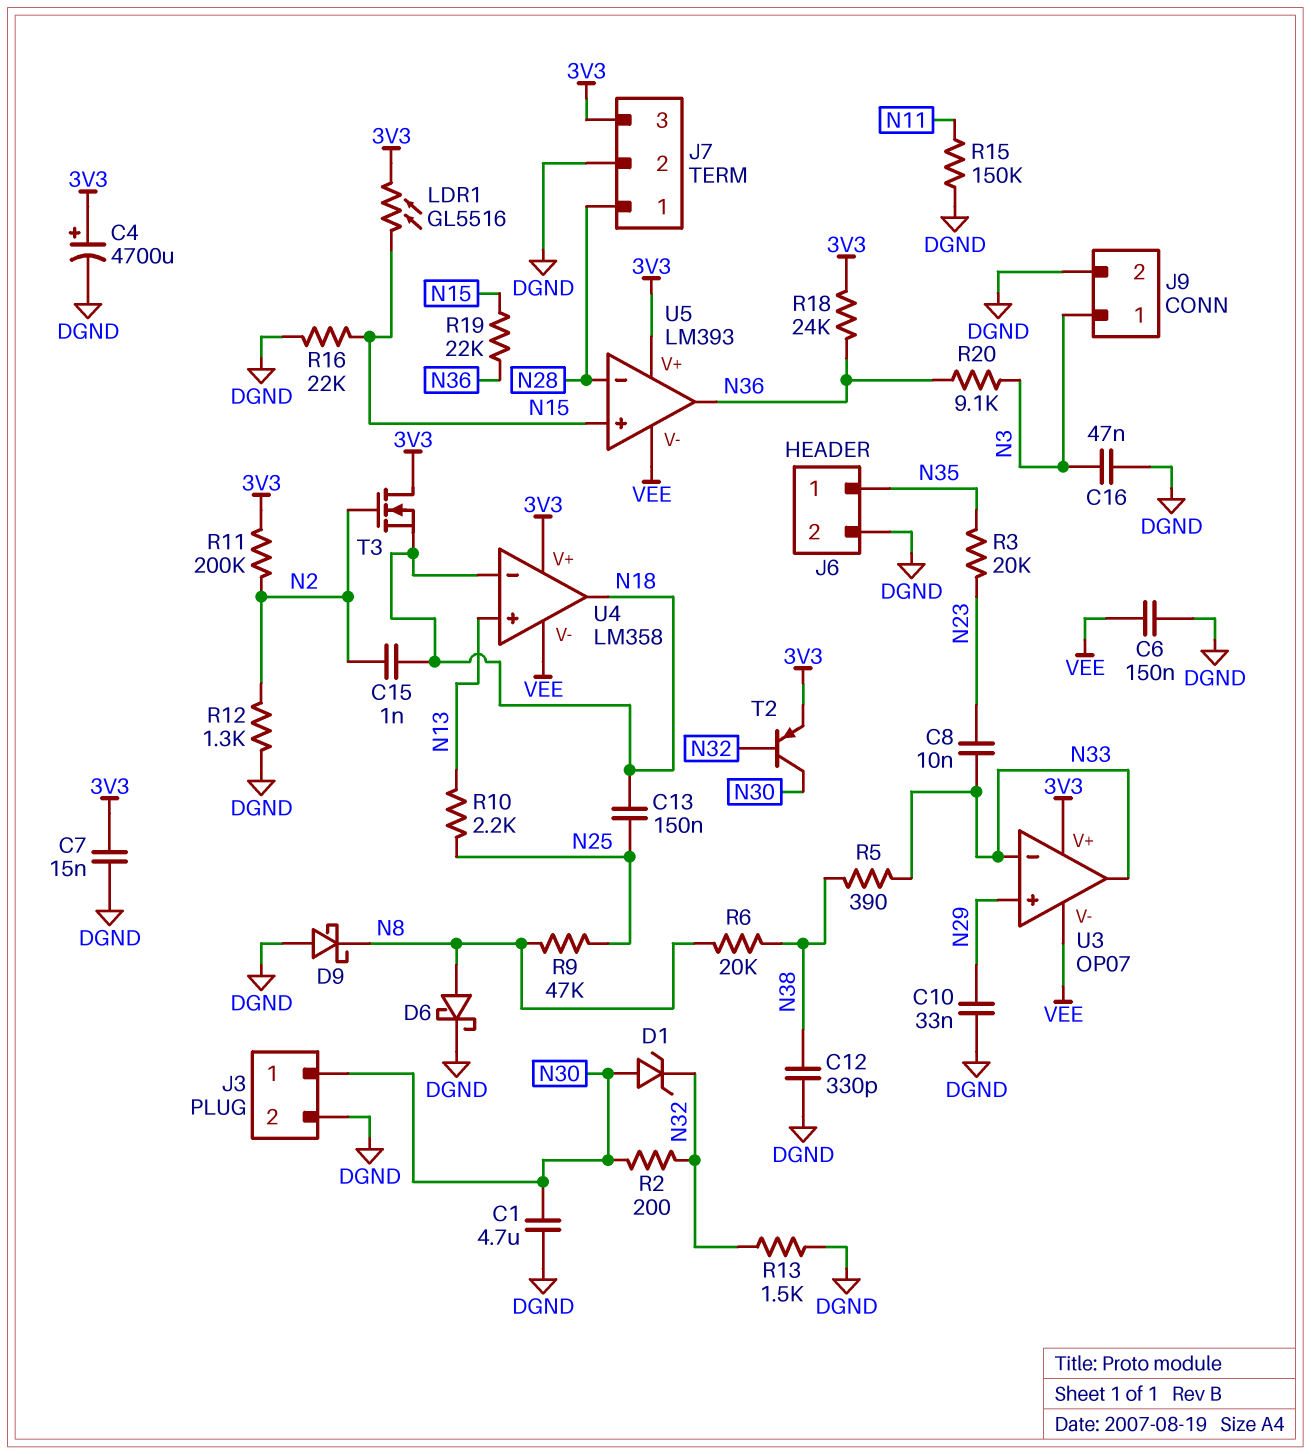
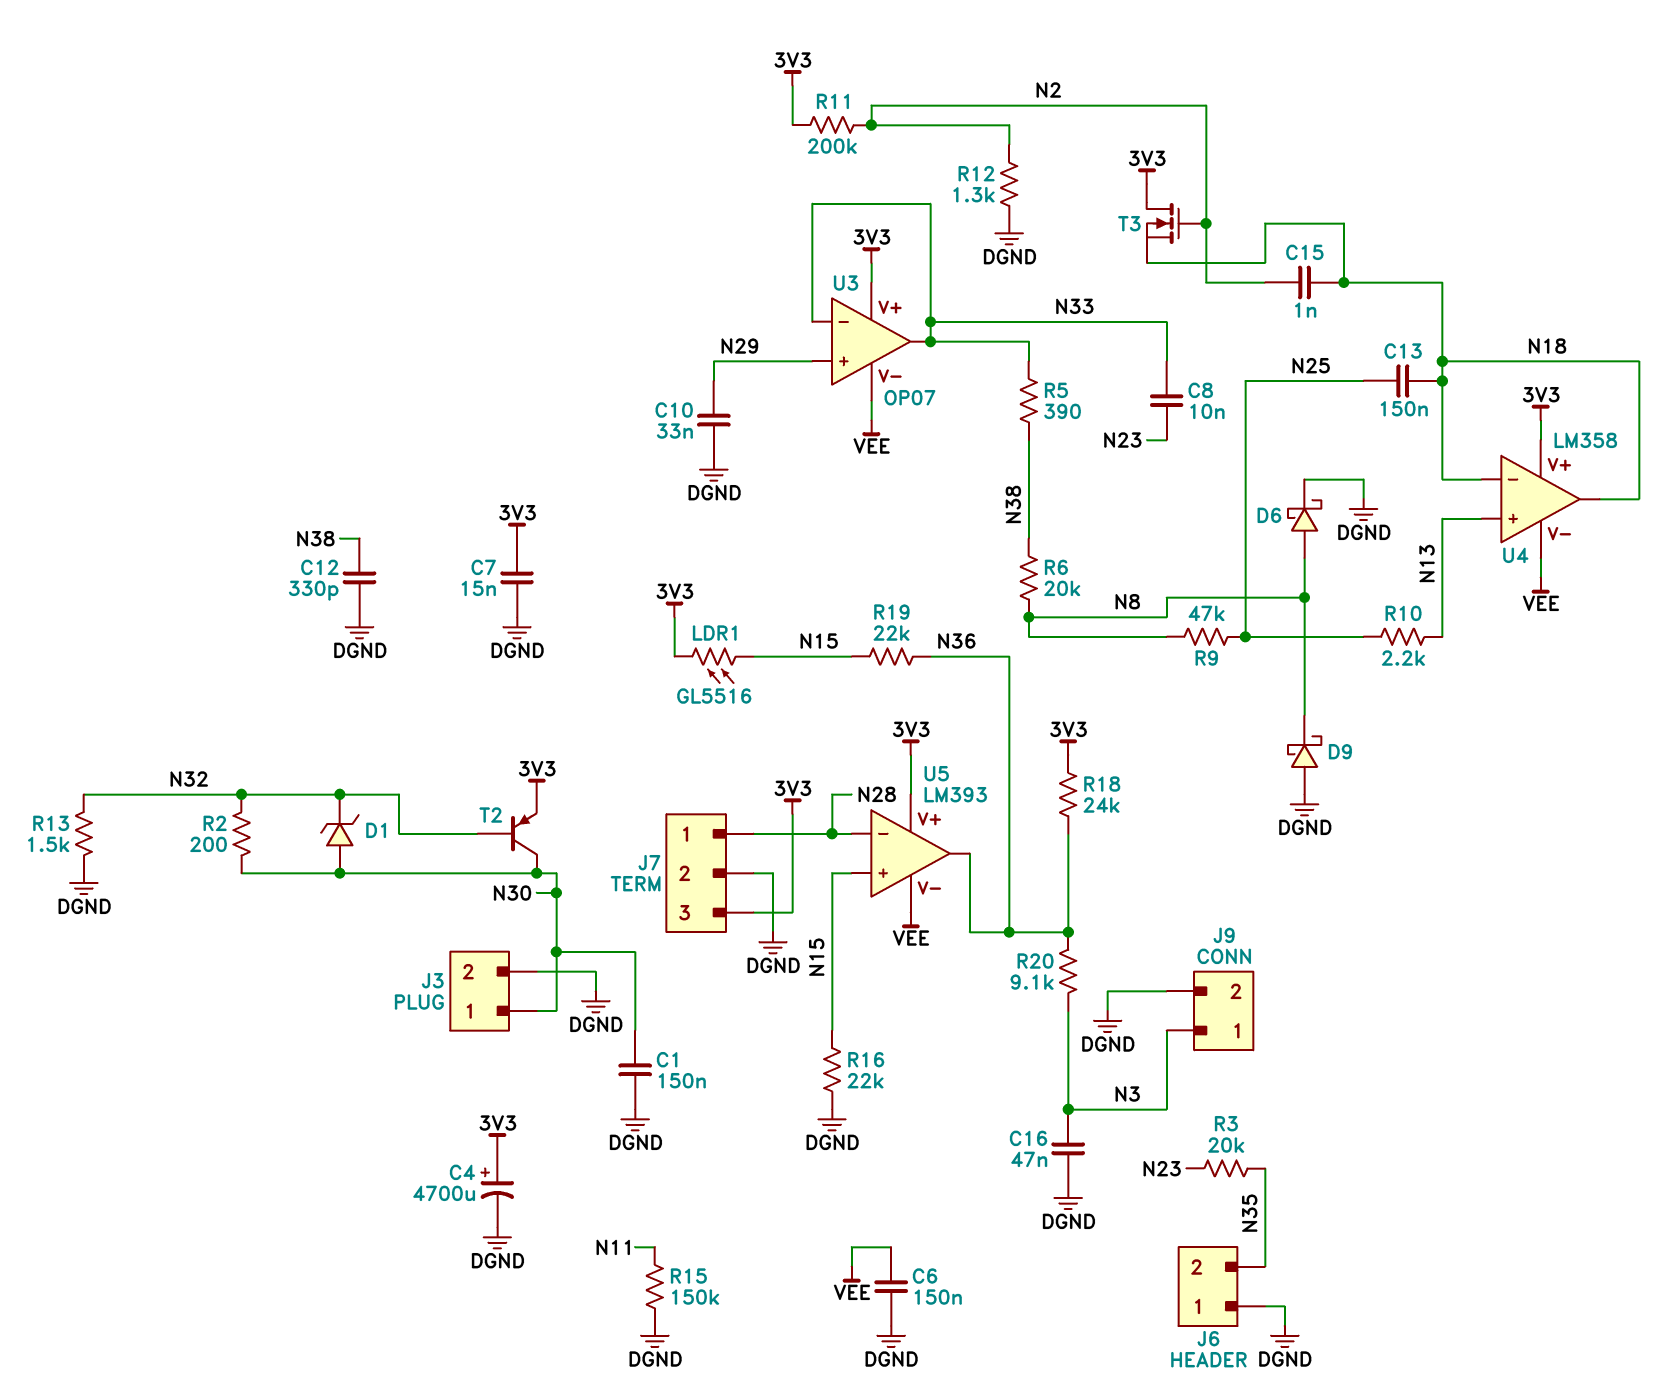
C1: 4.7uF (DGND, N30) -> 150nF (DGND, N30)
J6 pin 1: N35 -> DGND
J6 pin 2: DGND -> N35

